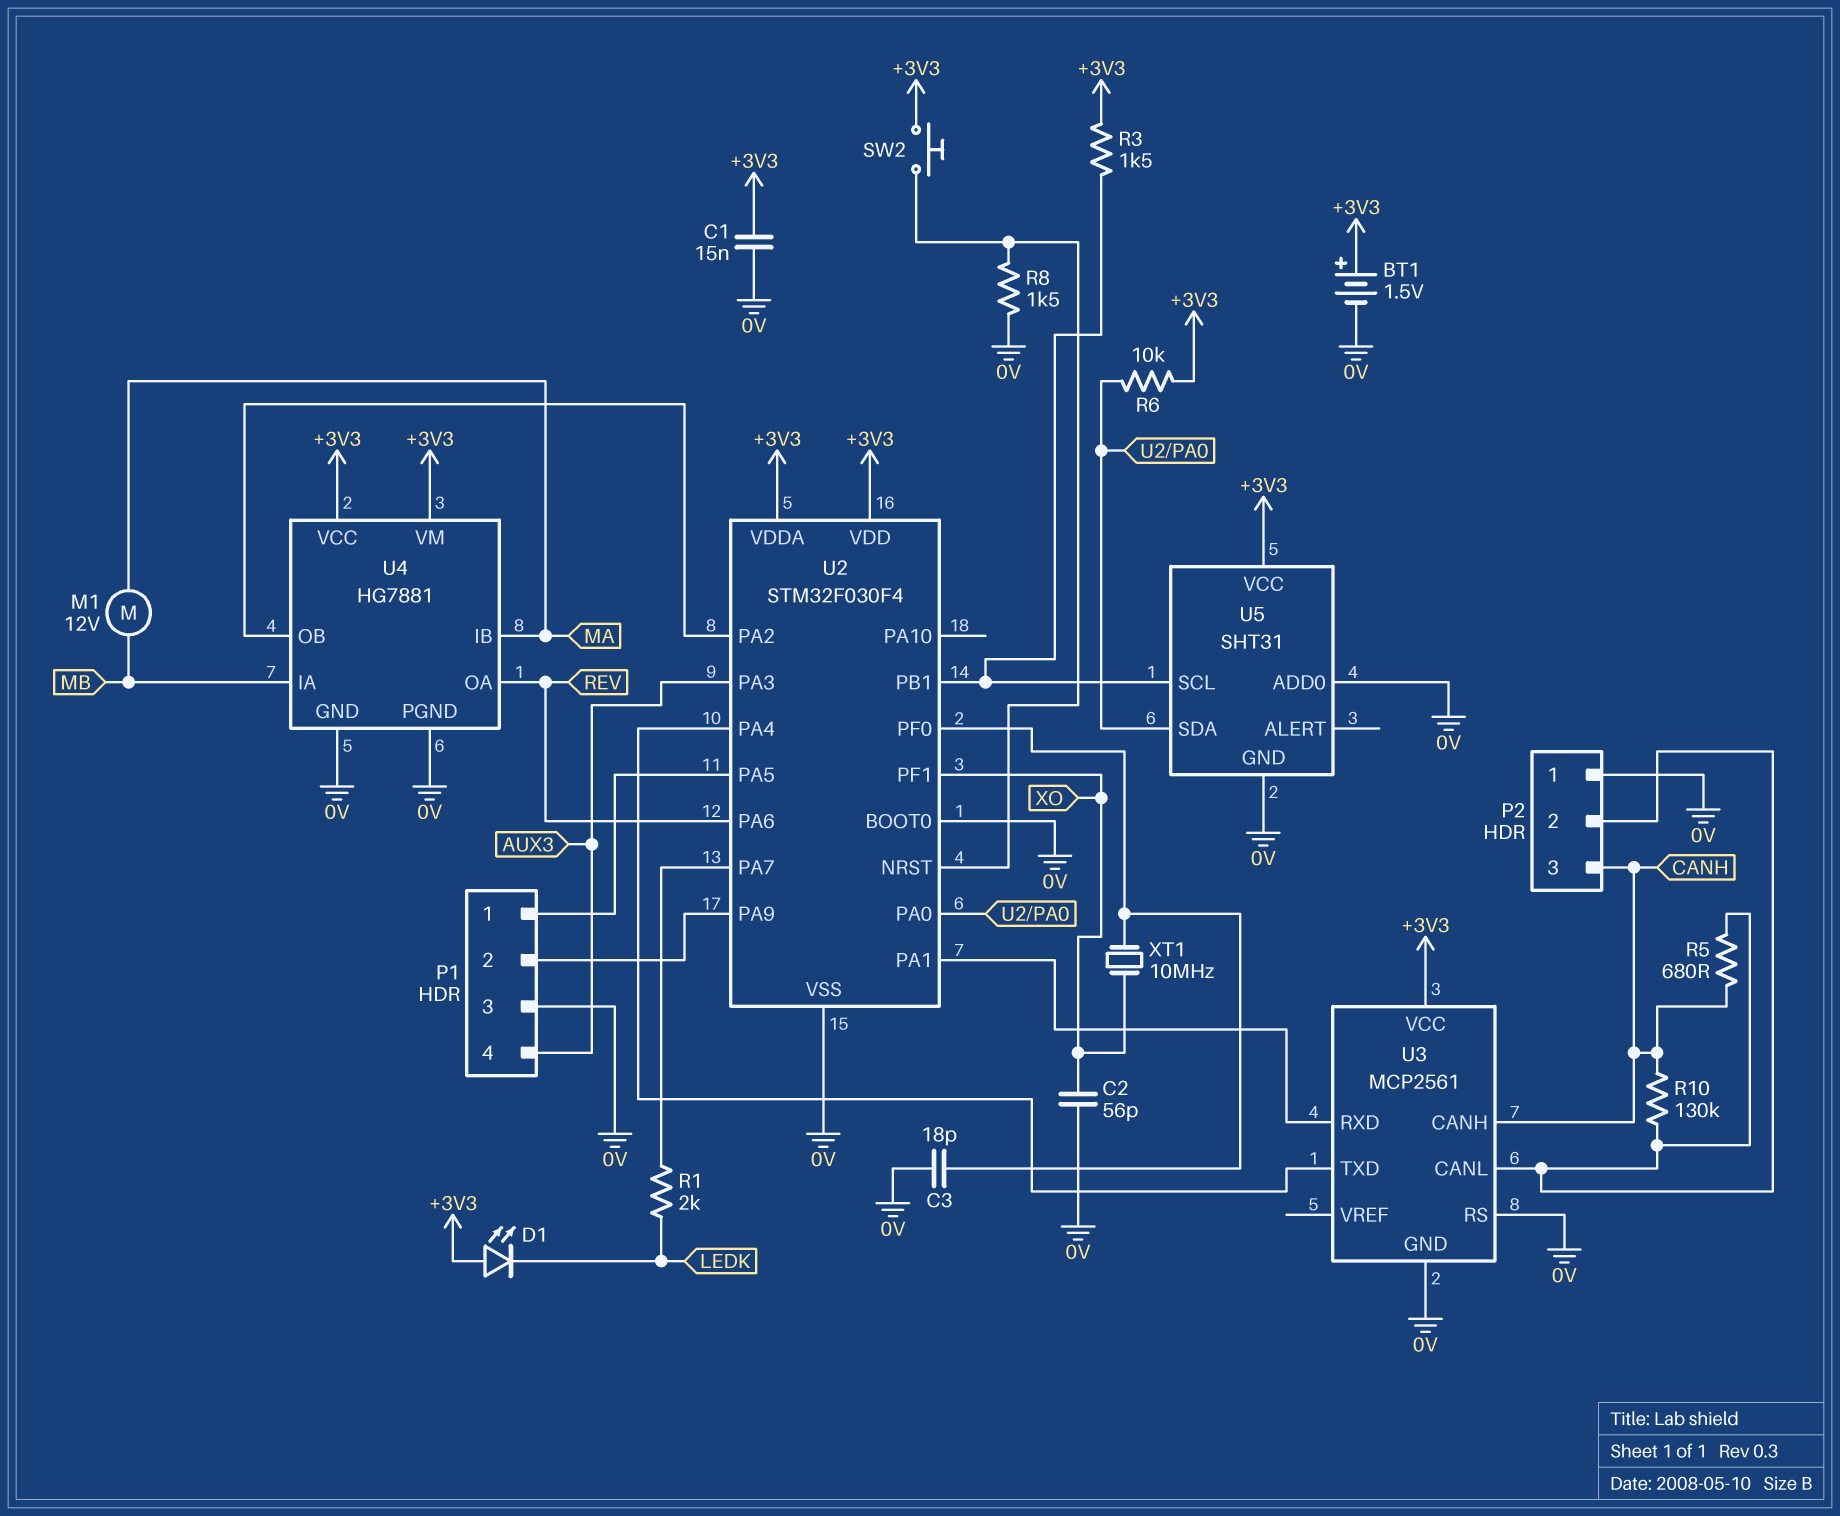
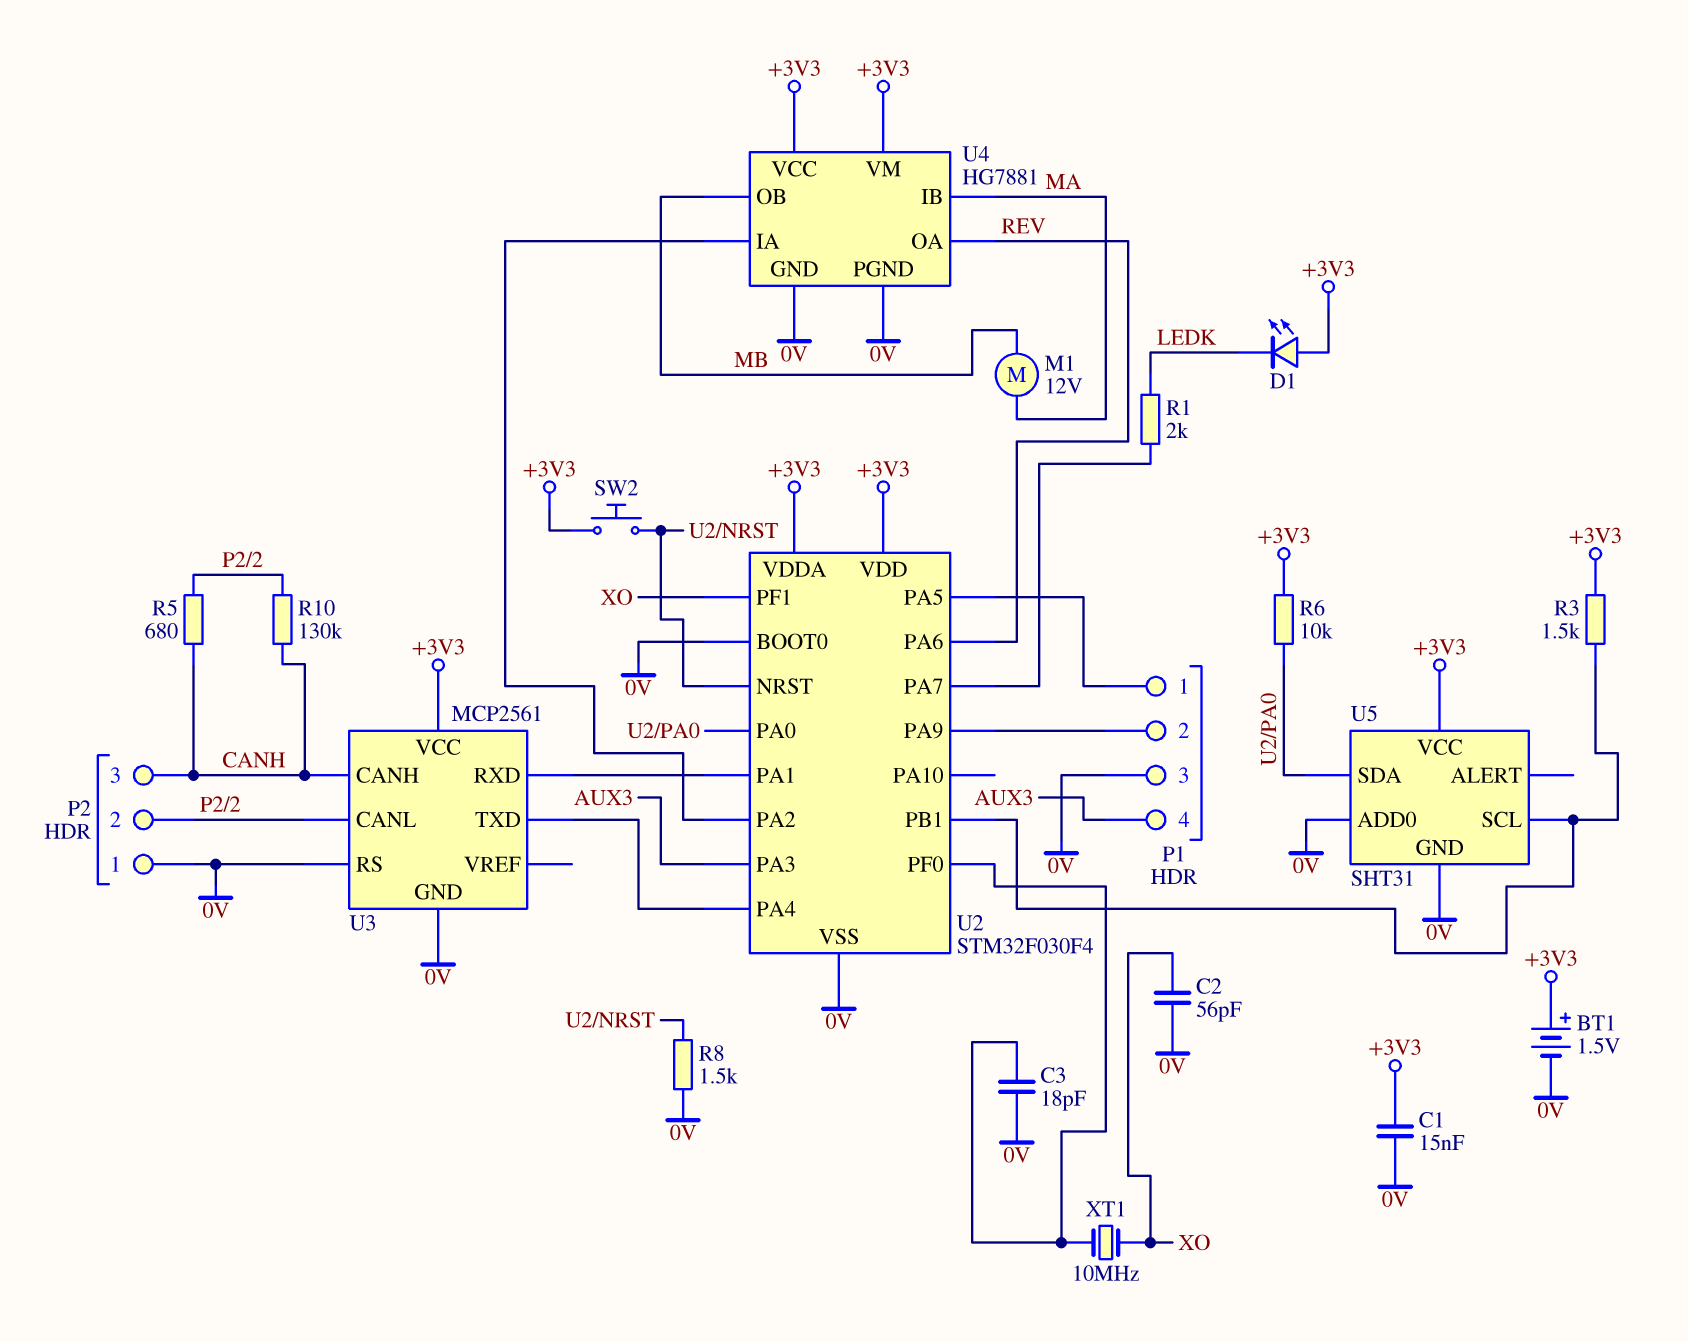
U4 pin IA: MB -> U2/PA2
U4 pin OB: U2/PA2 -> MB

